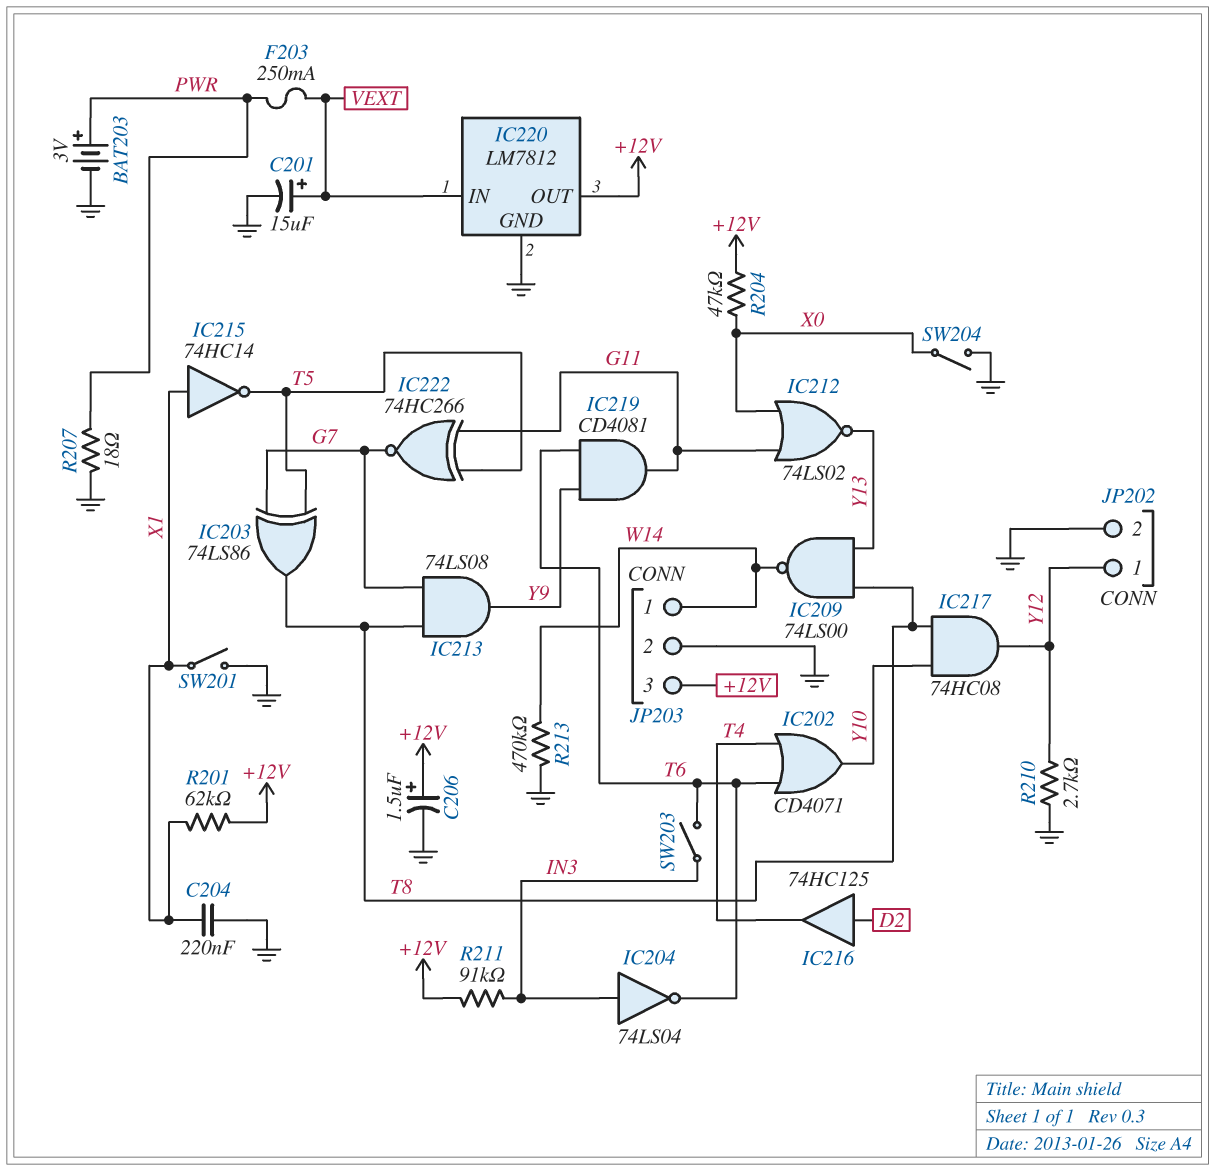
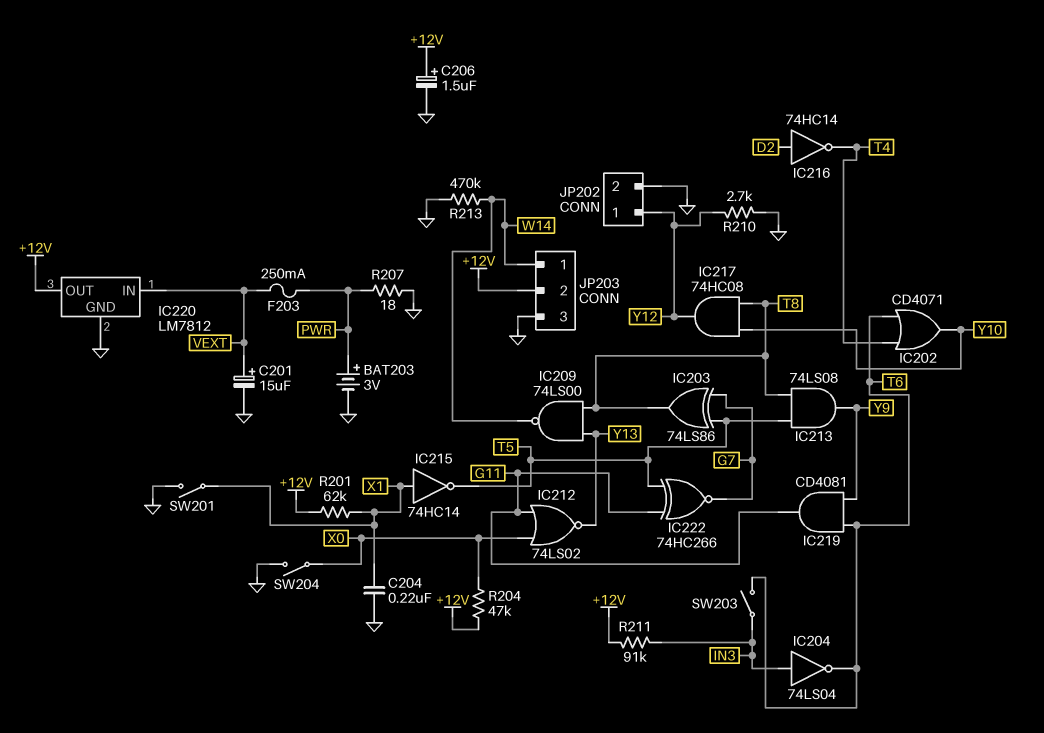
IC213: AND 74LS08 (in G7, in T8, out Y9) -> AND 74LS08 (in T5, in T8, out Y9)
IC216: buffer 74HC125 (in D2, out T4) -> NOT 74HC14 (in D2, out T4)
JP203 pin 2: GND -> +12V
JP203 pin 3: +12V -> GND

